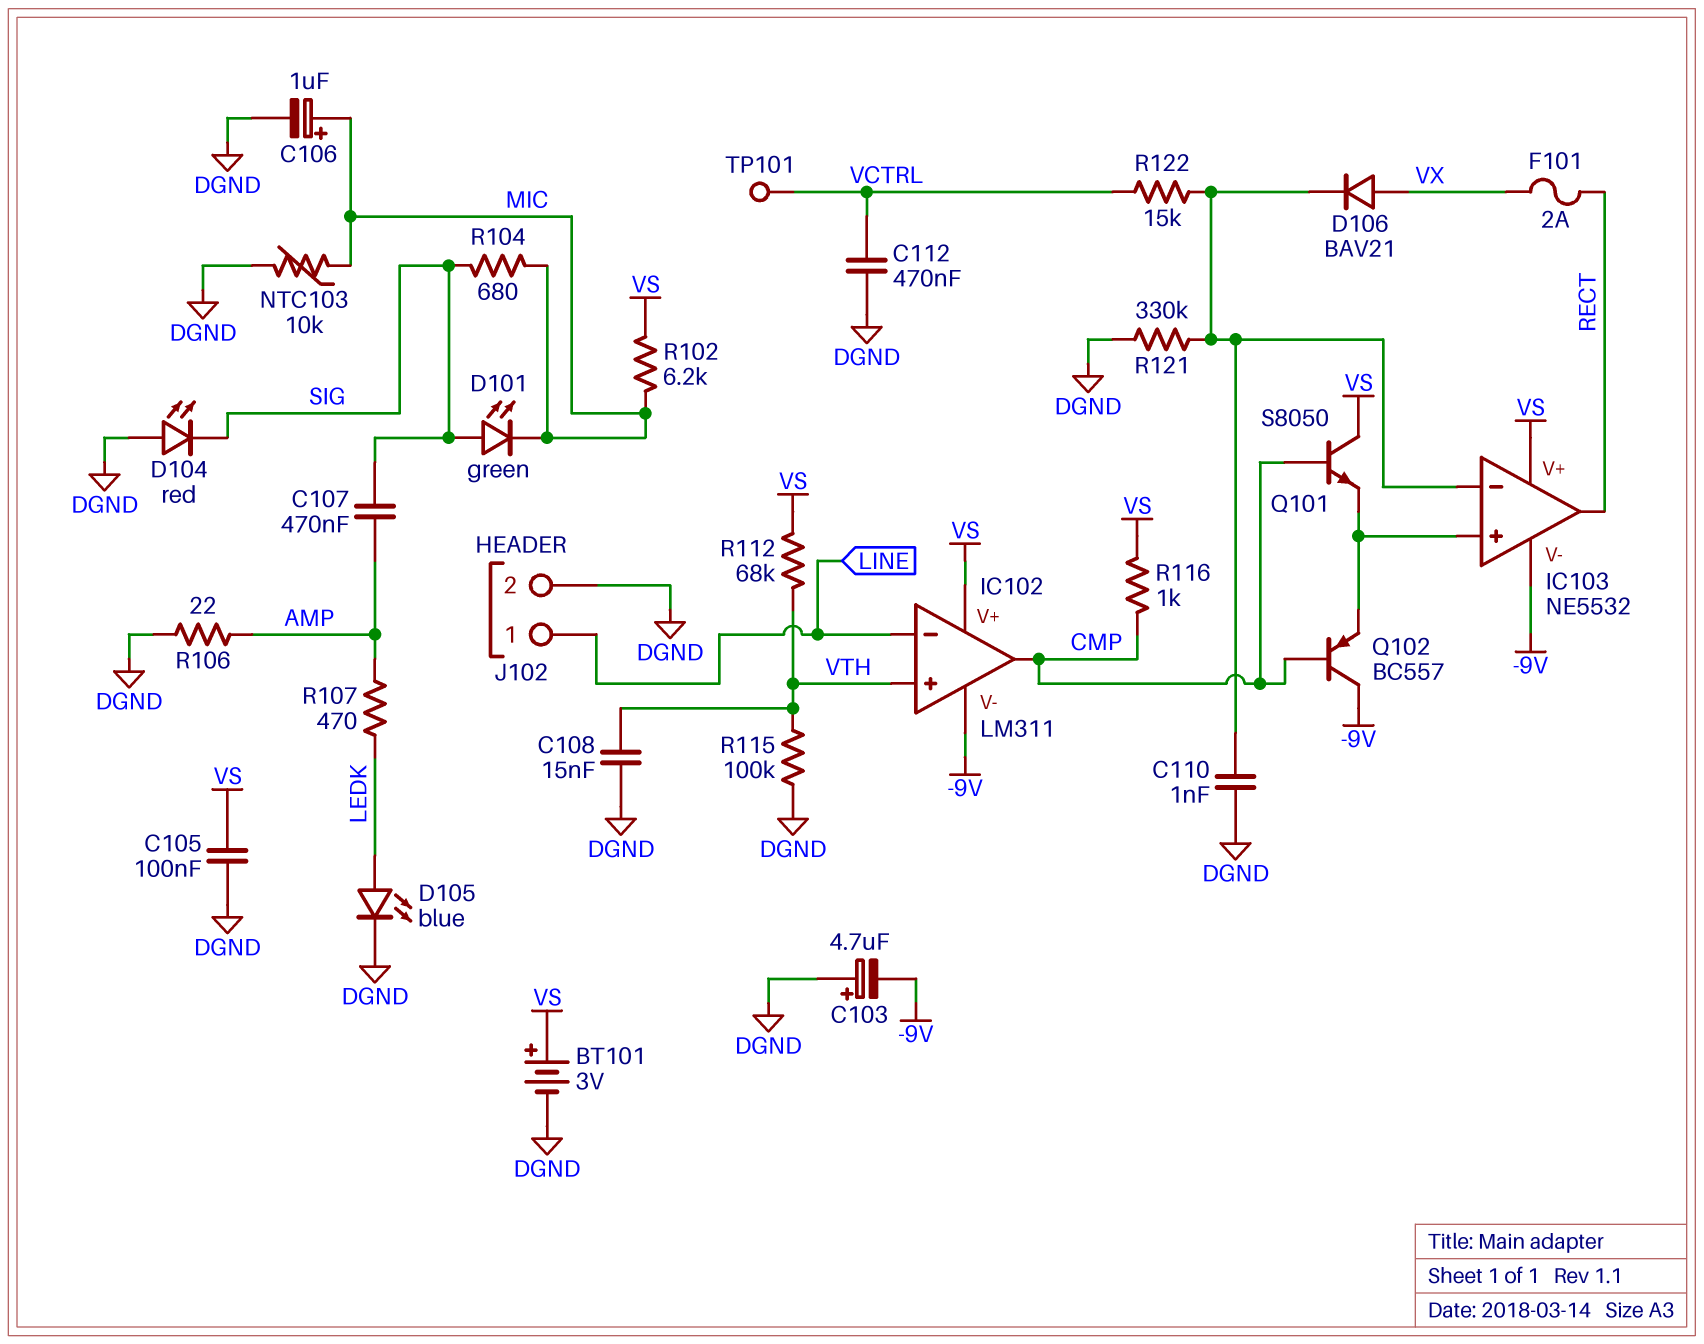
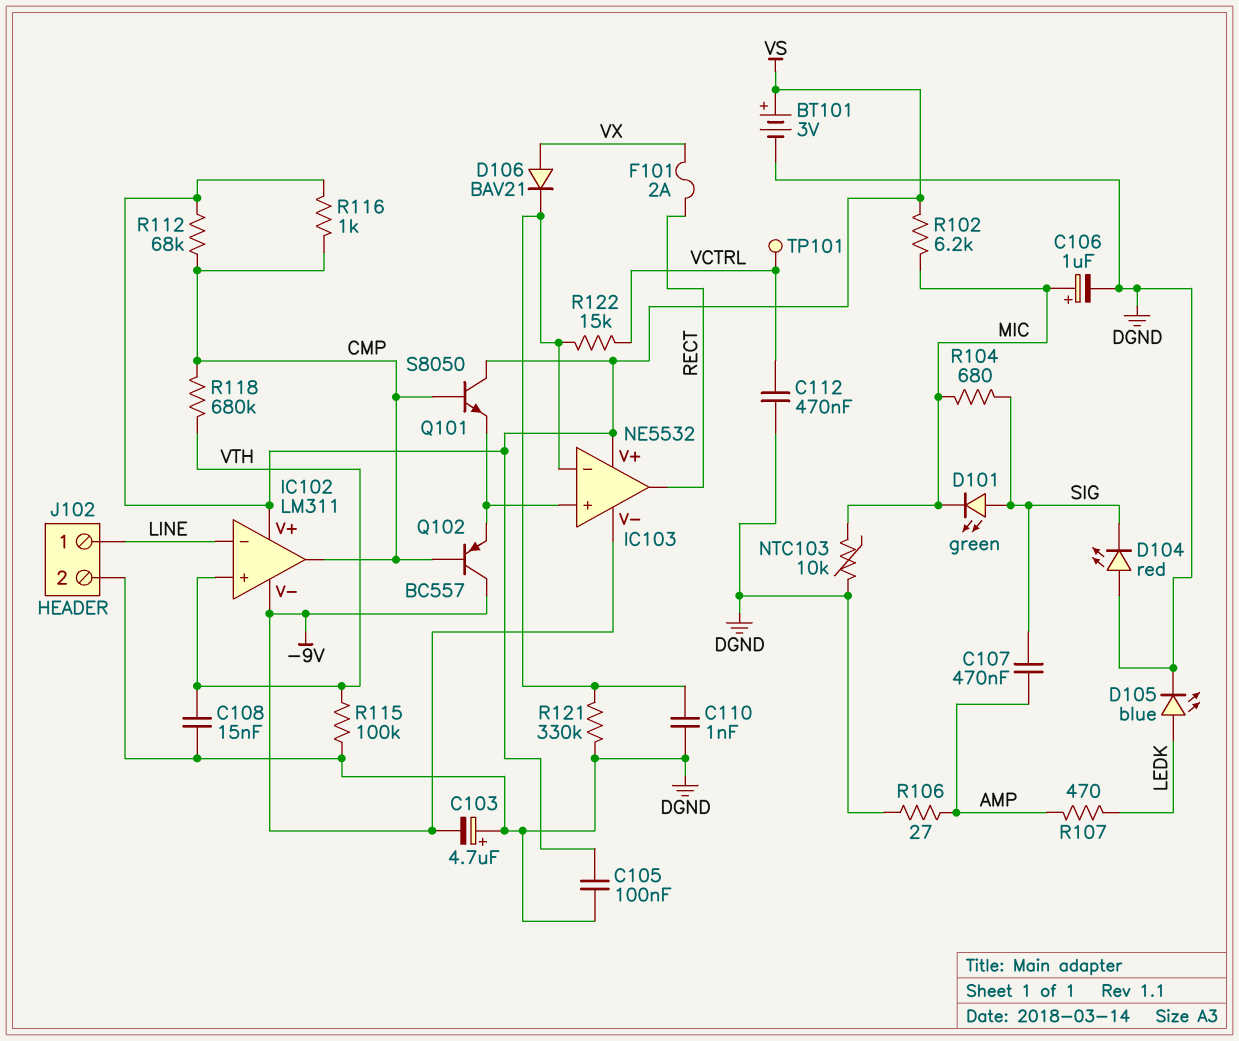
R106: 22 (AMP, DGND) -> 27 (AMP, DGND)
R112: 68k (VS, VTH) -> 68k (CMP, VS)
R118: none -> 680k (CMP, VTH)

